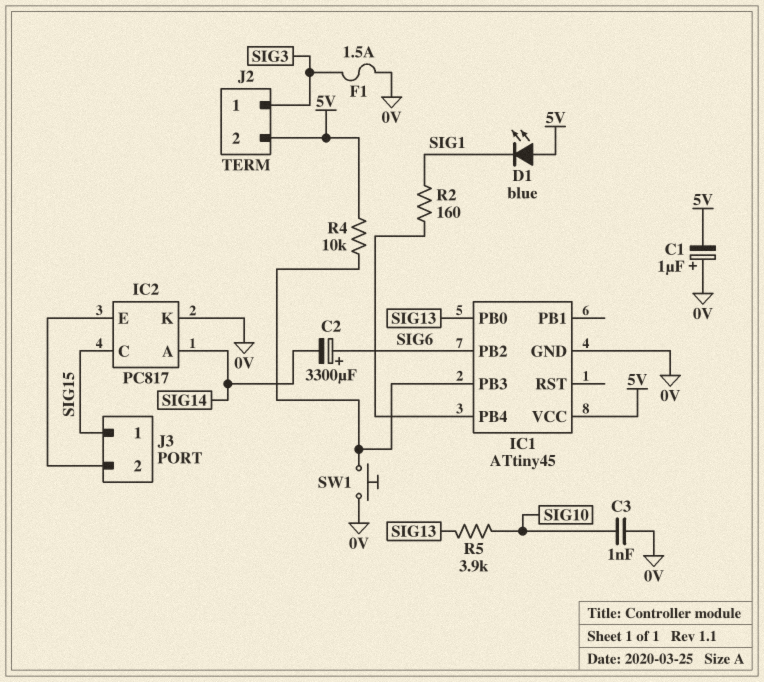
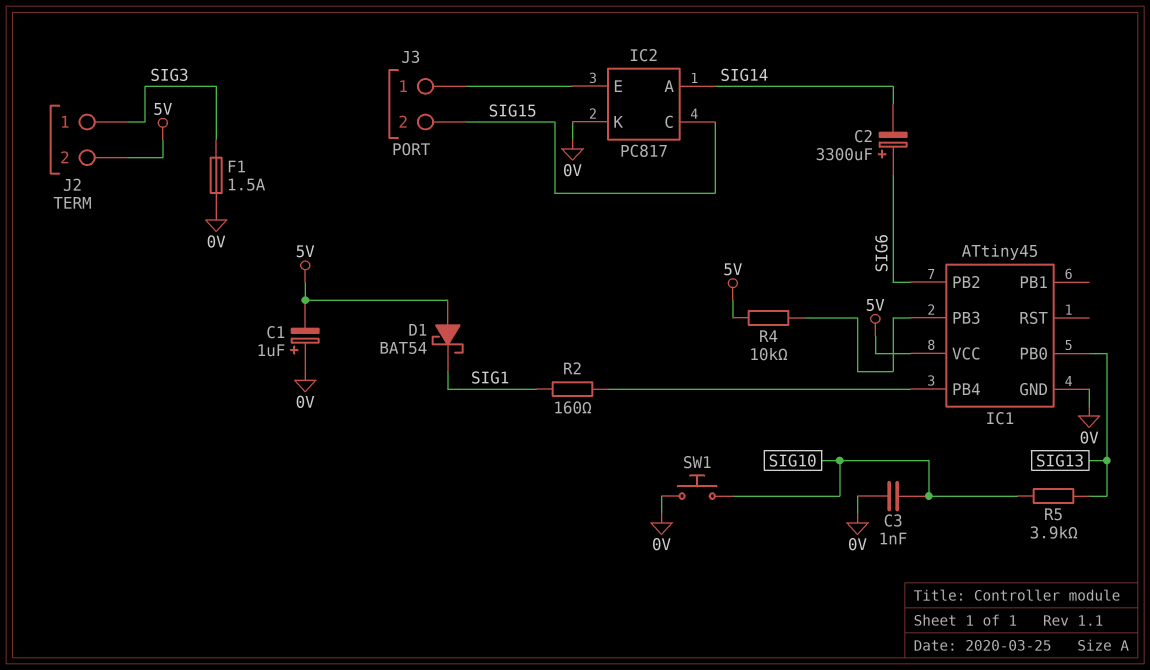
D1: LED blue (A 5V, K SIG1) -> schottky BAT54 (A 5V, K SIG1)
J3 pin 1: SIG15 -> IC2/E
J3 pin 2: IC2/E -> SIG15
SW1: button (0V, IC1/PB3) -> button (0V, SIG10)

